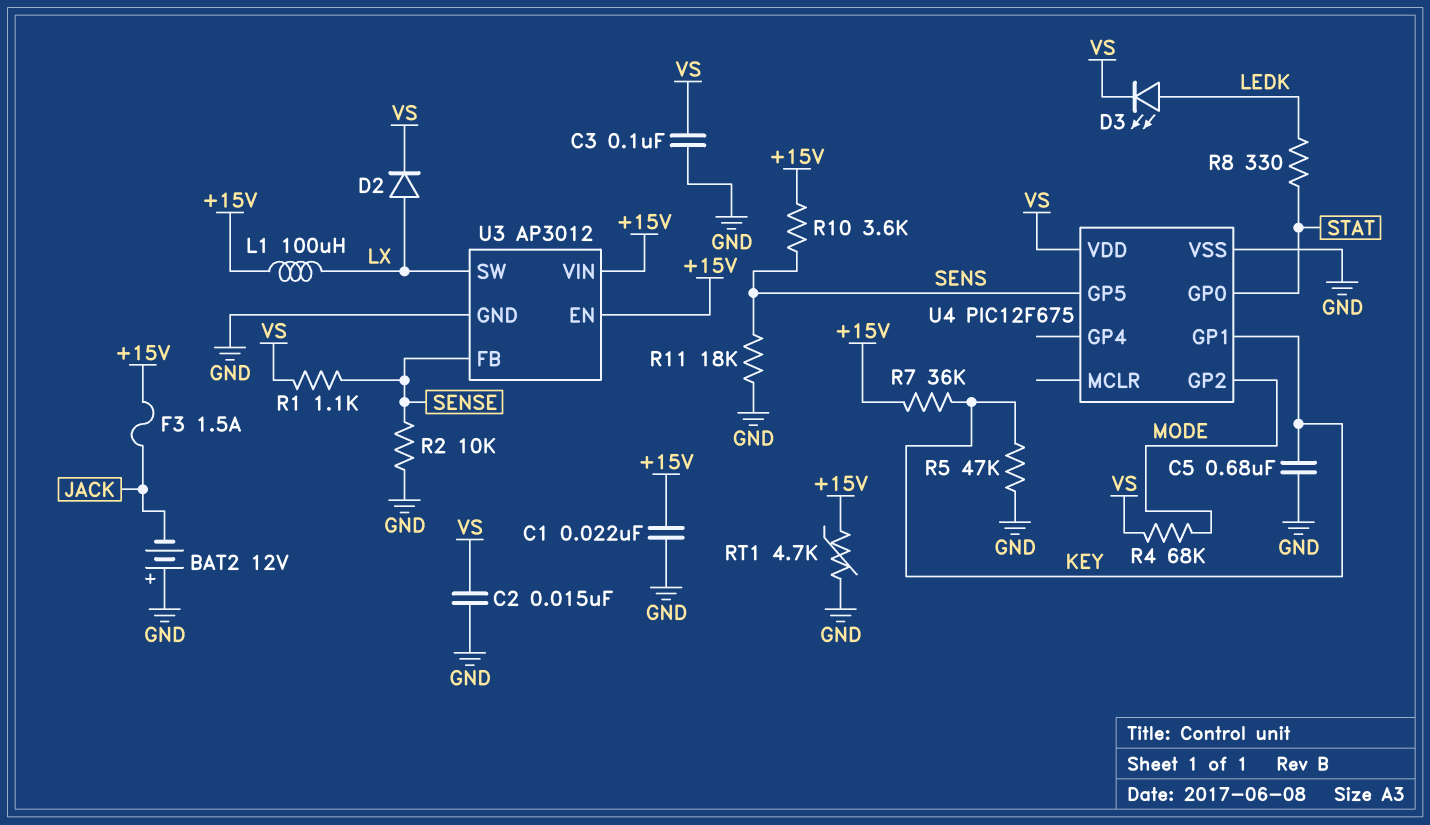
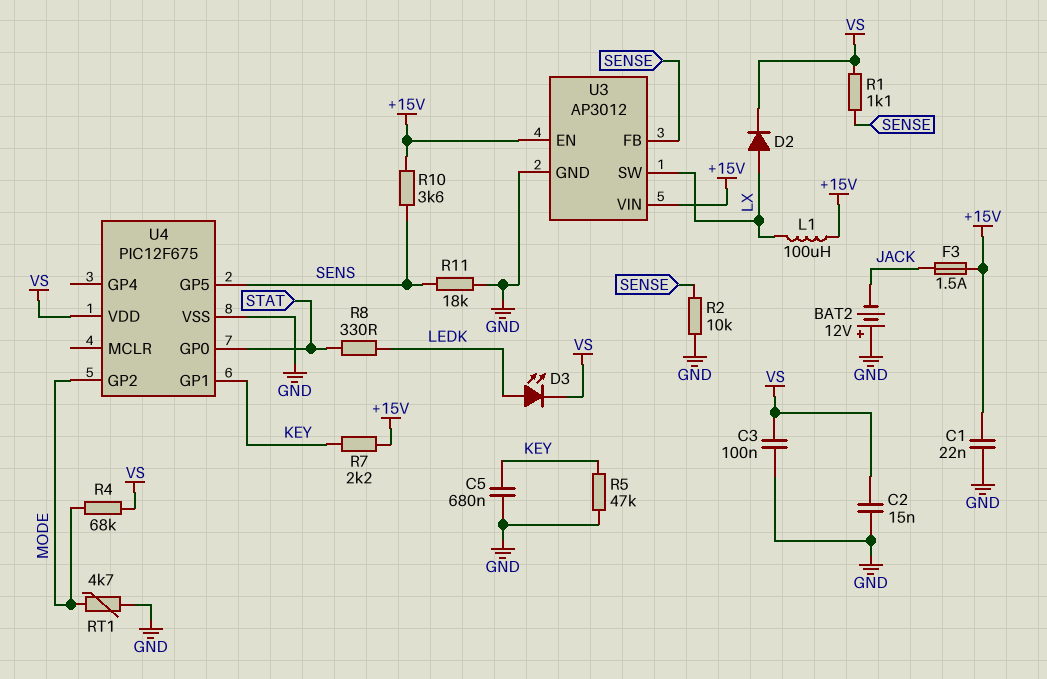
R7: 36k (+15V, KEY) -> 2.2k (+15V, KEY)
RT1: 4.7k (+15V, GND) -> 4.7k (GND, MODE)

